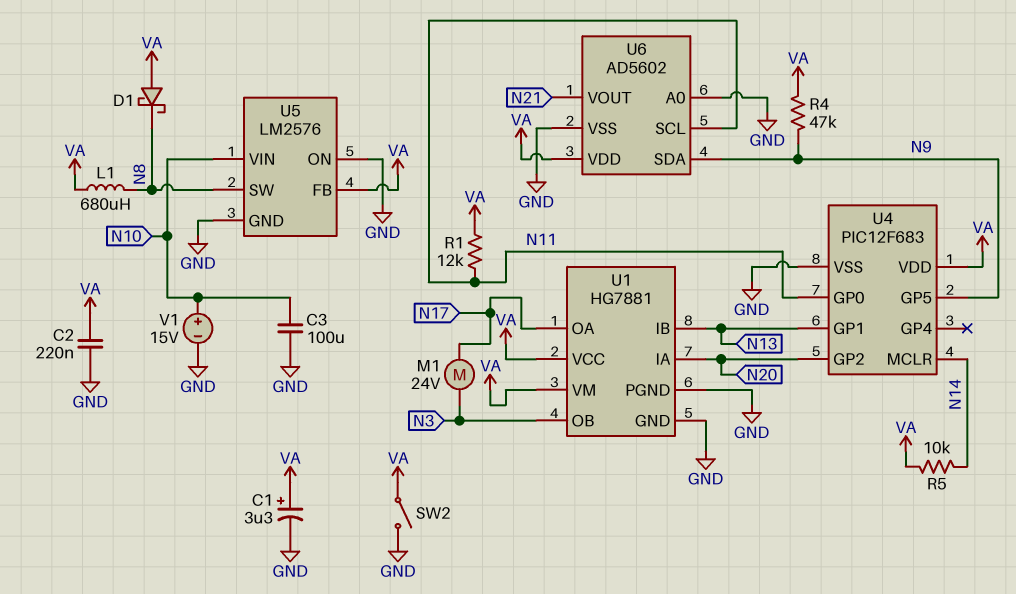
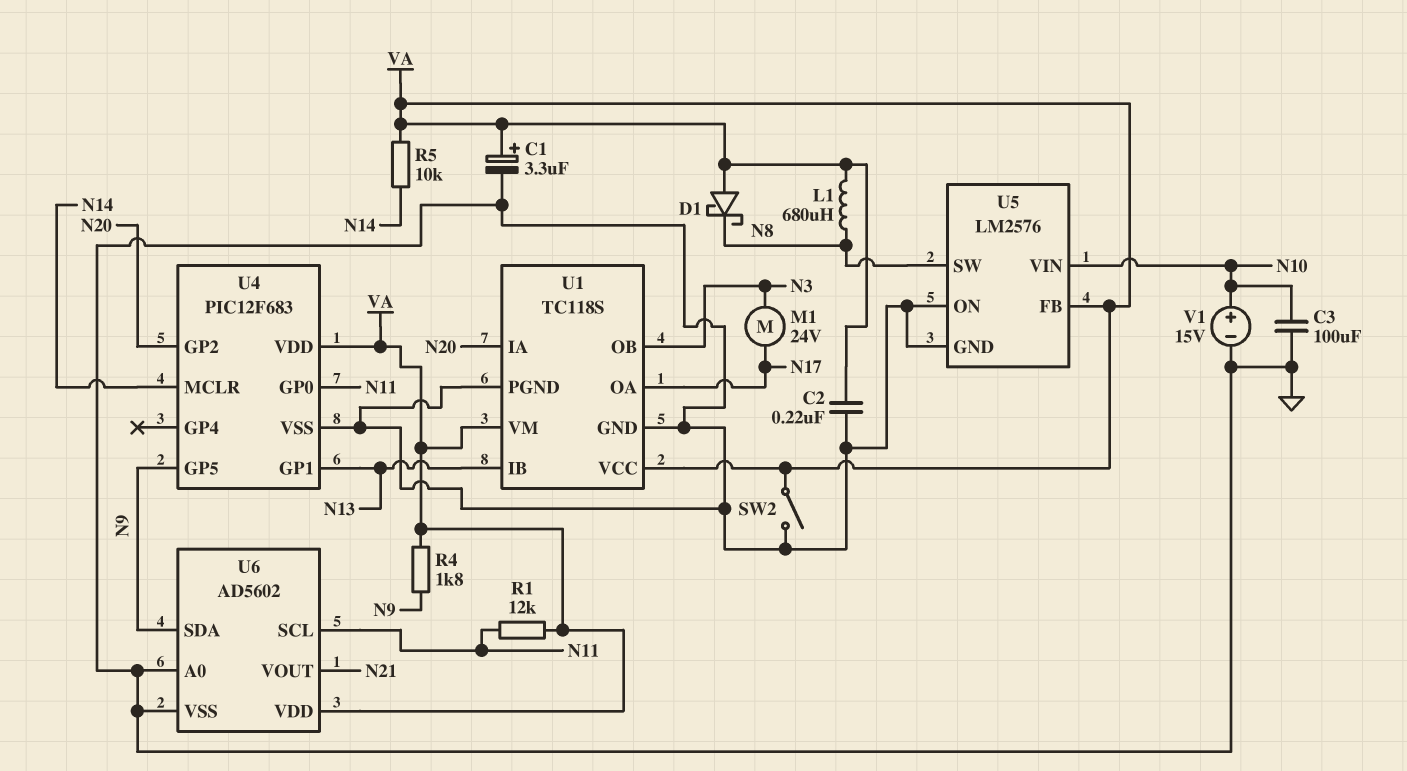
R4: 47k (N9, VA) -> 1.8k (N9, VA)
U1: HG7881 -> TC118S

